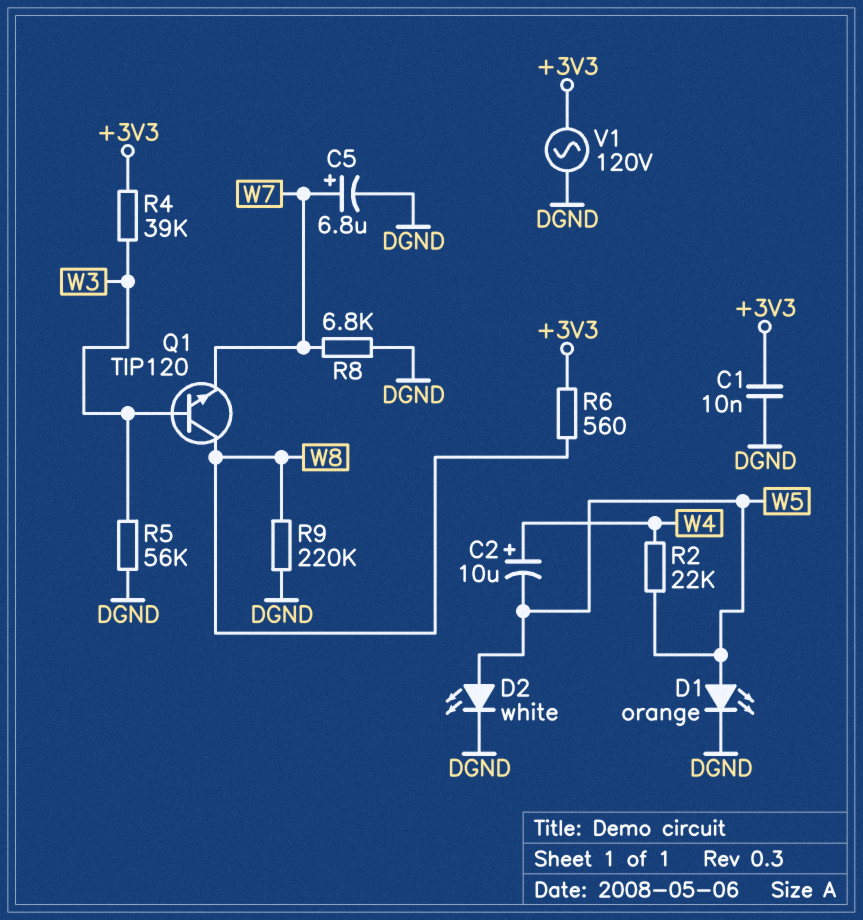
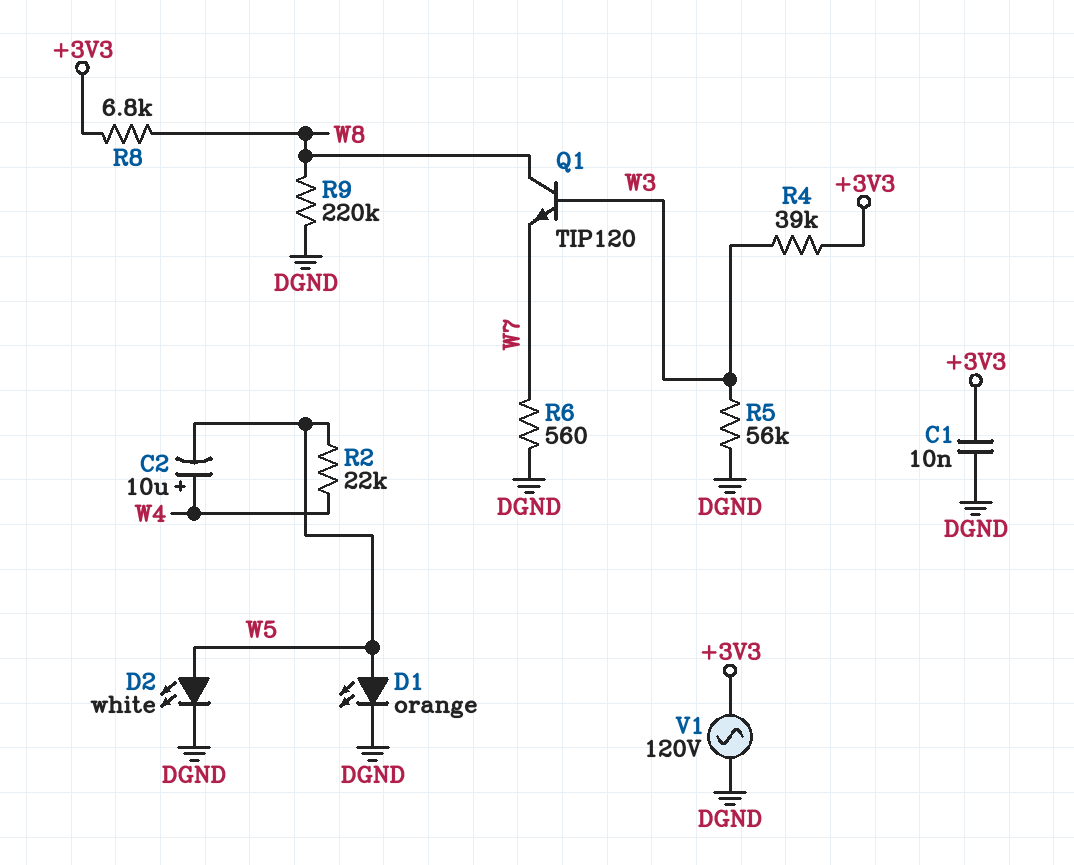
C5: 6.8uF (plus W7, minus DGND) -> none
R6: 560 (+3V3, W8) -> 560 (DGND, W7)
R8: 6.8k (DGND, W7) -> 6.8k (+3V3, W8)

